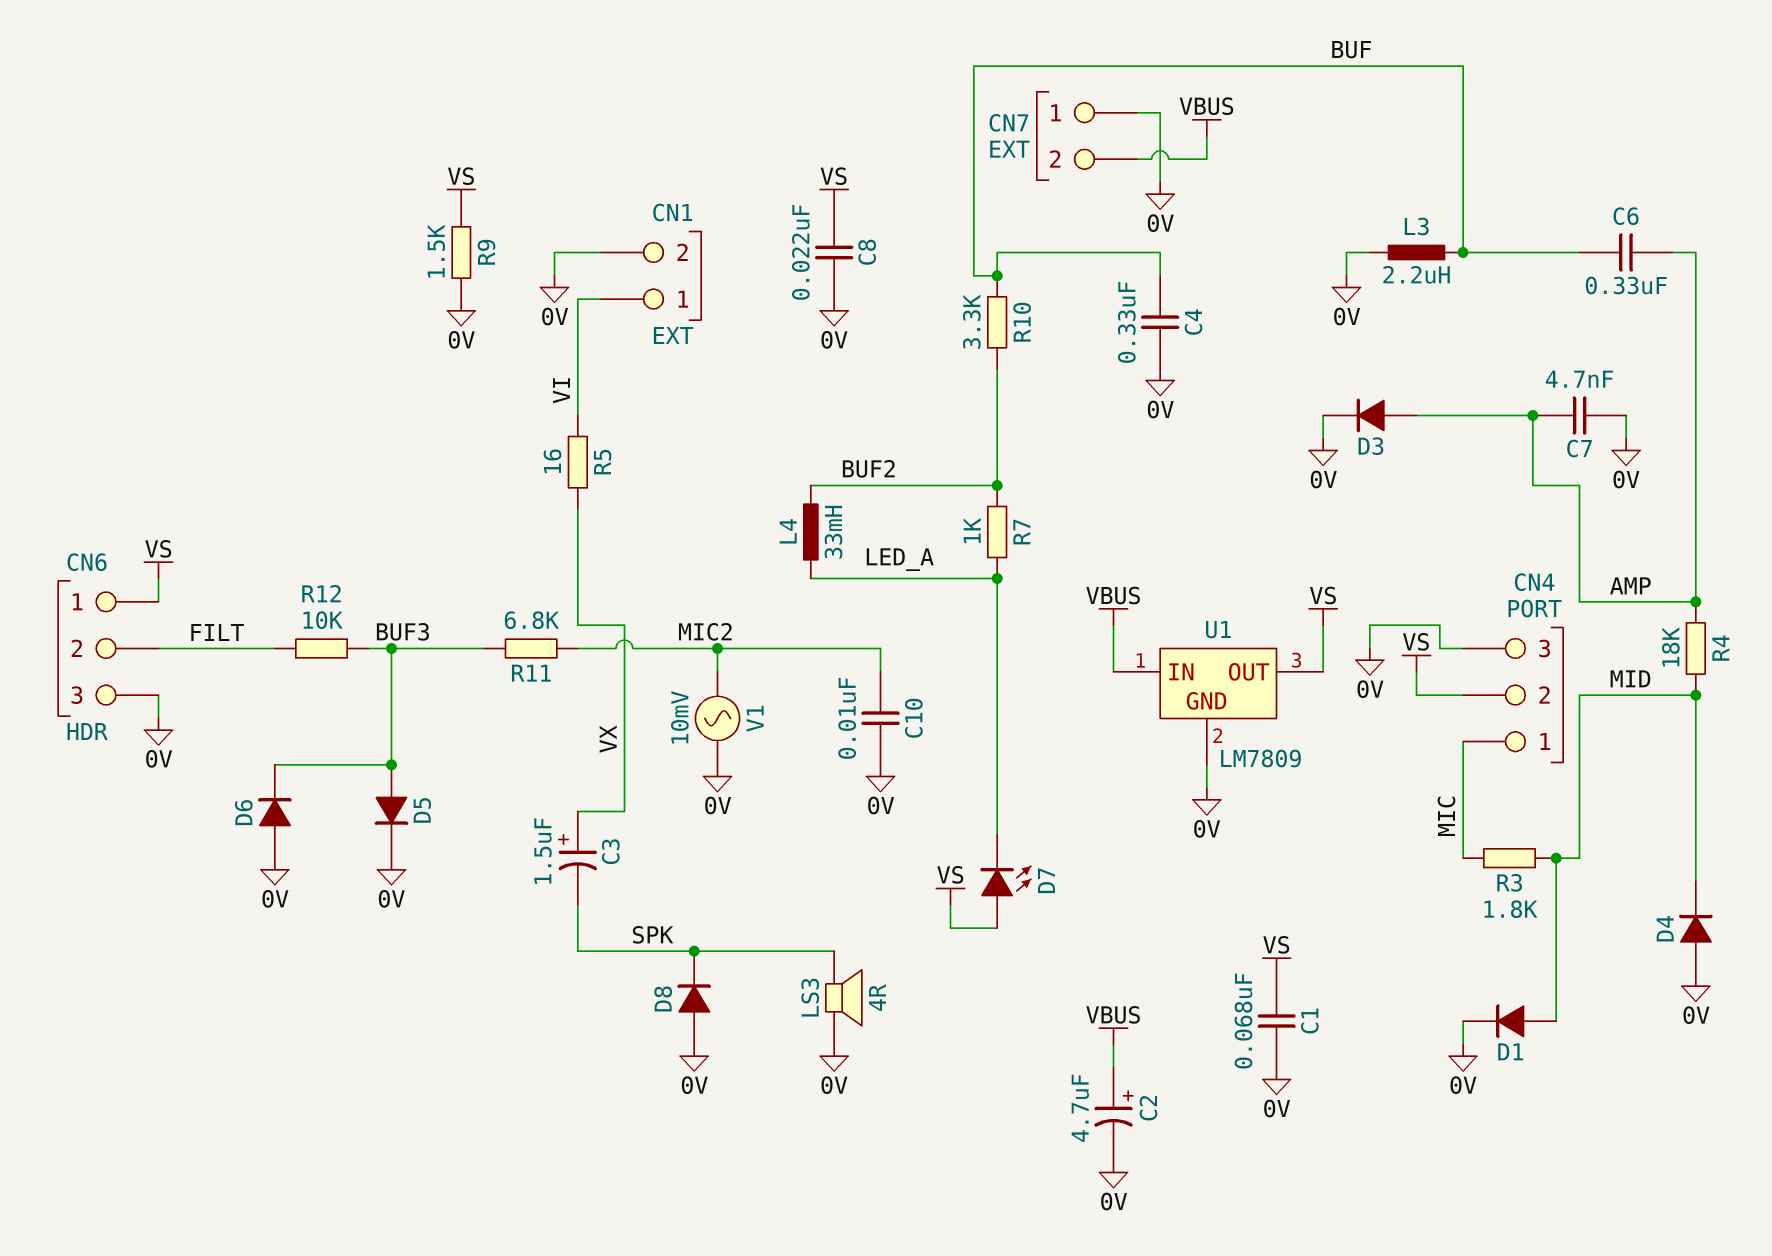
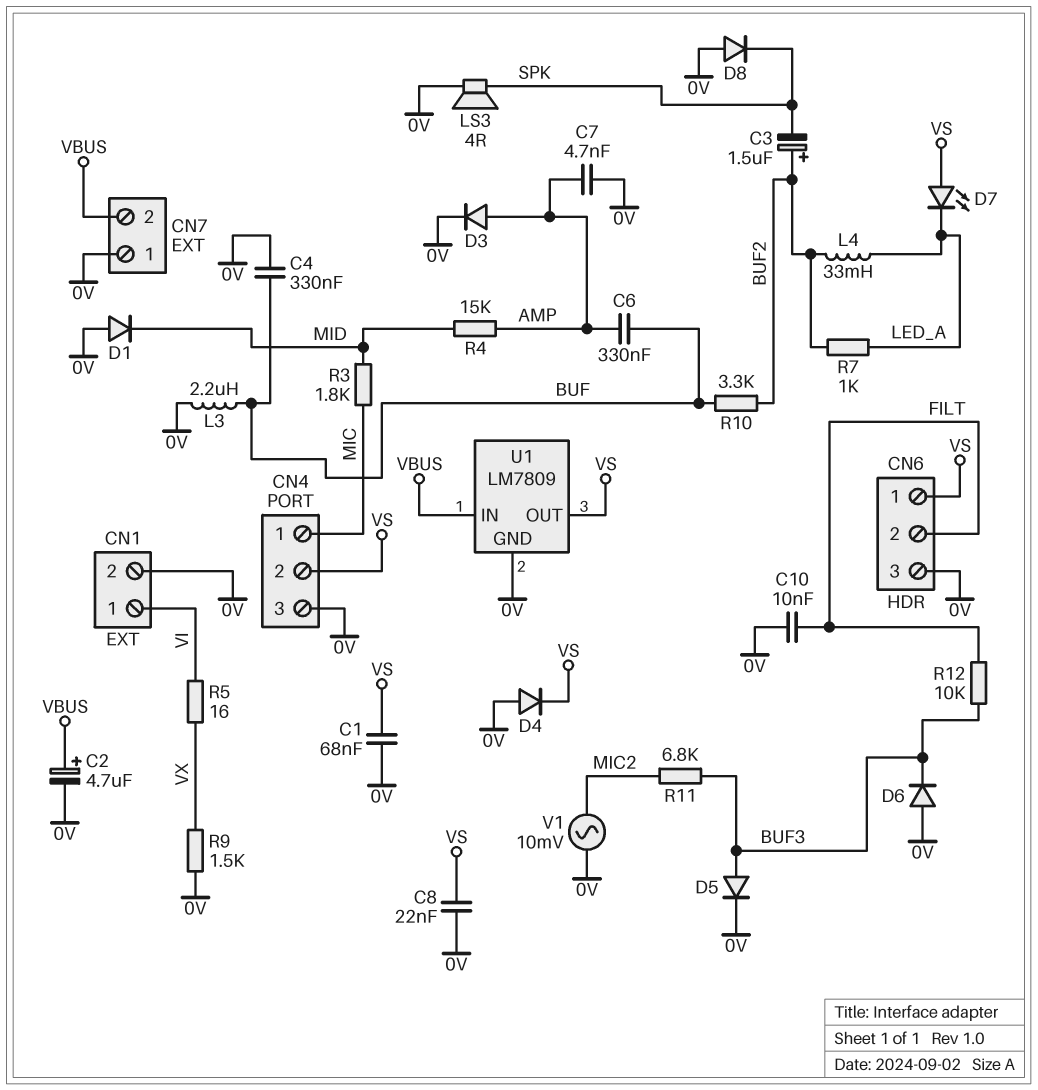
C3: 1.5uF (plus VX, minus SPK) -> 1.5uF (plus BUF2, minus SPK)
C10: 10nF (0V, MIC2) -> 10nF (0V, FILT)
D1: diode (A MID, K 0V) -> diode (A 0V, K MID)
D4: diode (A 0V, K MID) -> diode (A 0V, K VS)
R4: 18k (AMP, MID) -> 15k (AMP, MID)
R9: 1.5k (0V, VS) -> 1.5k (0V, VX)

